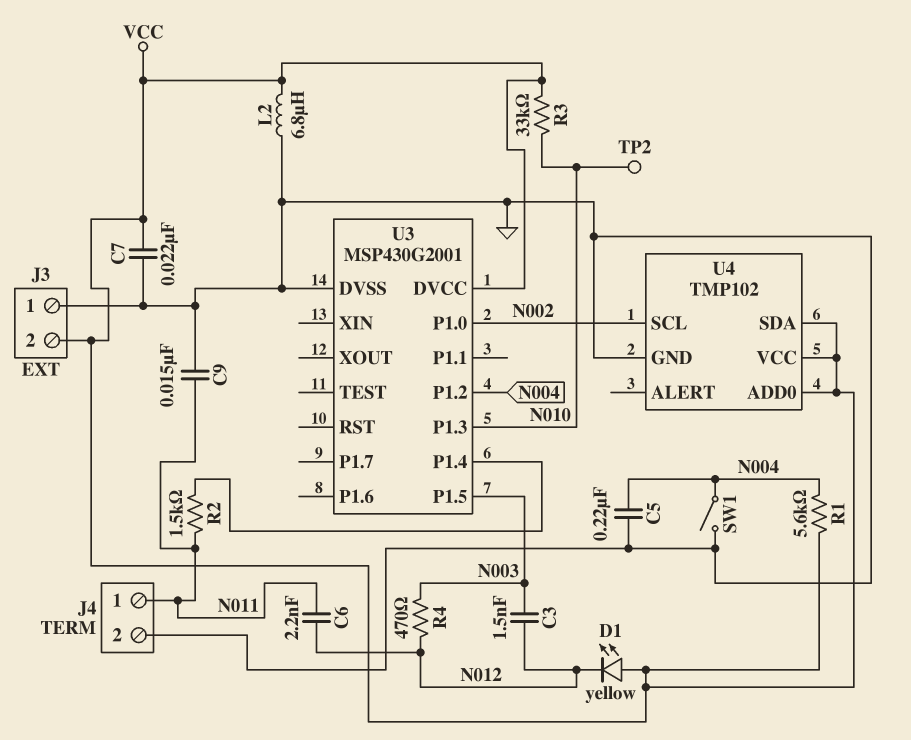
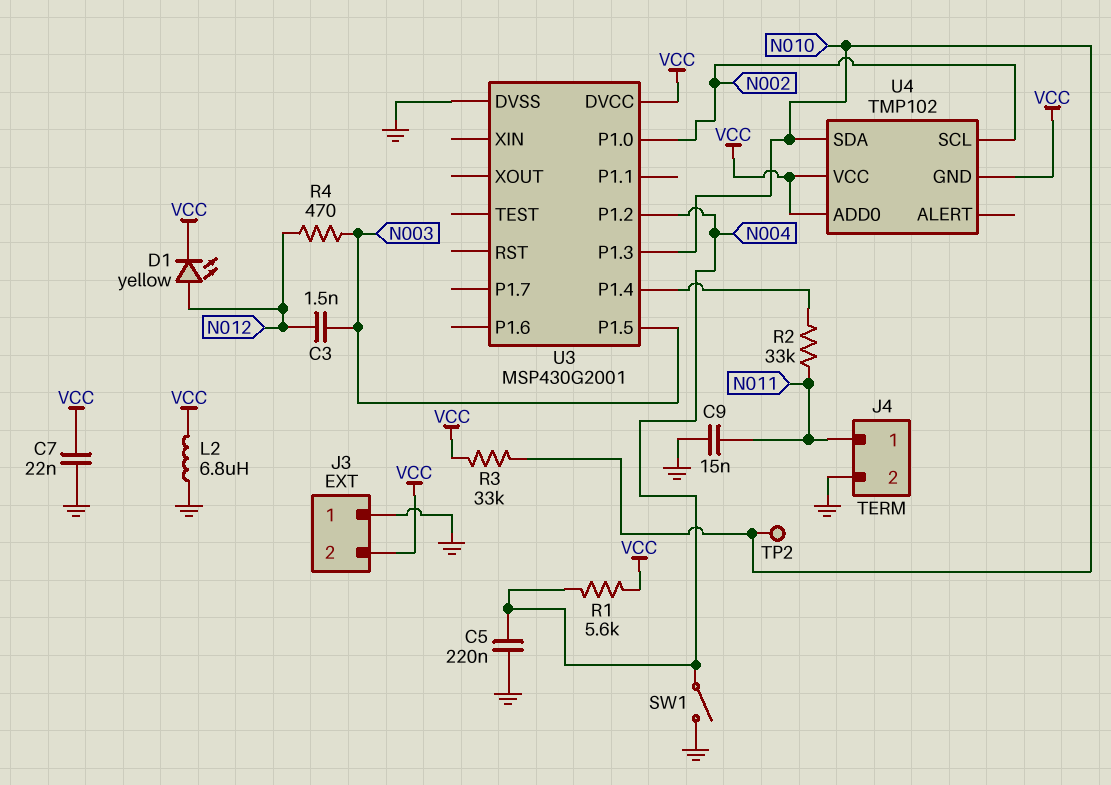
C6: 2.2nF (N011, N012) -> none
D1: LED yellow (A VCC, K N012) -> LED yellow (A N012, K VCC)
R2: 1.5k (N011, U3/P1.4) -> 33k (N011, U3/P1.4)
U4 pin GND: GND -> VCC
U4 pin SDA: VCC -> N010

